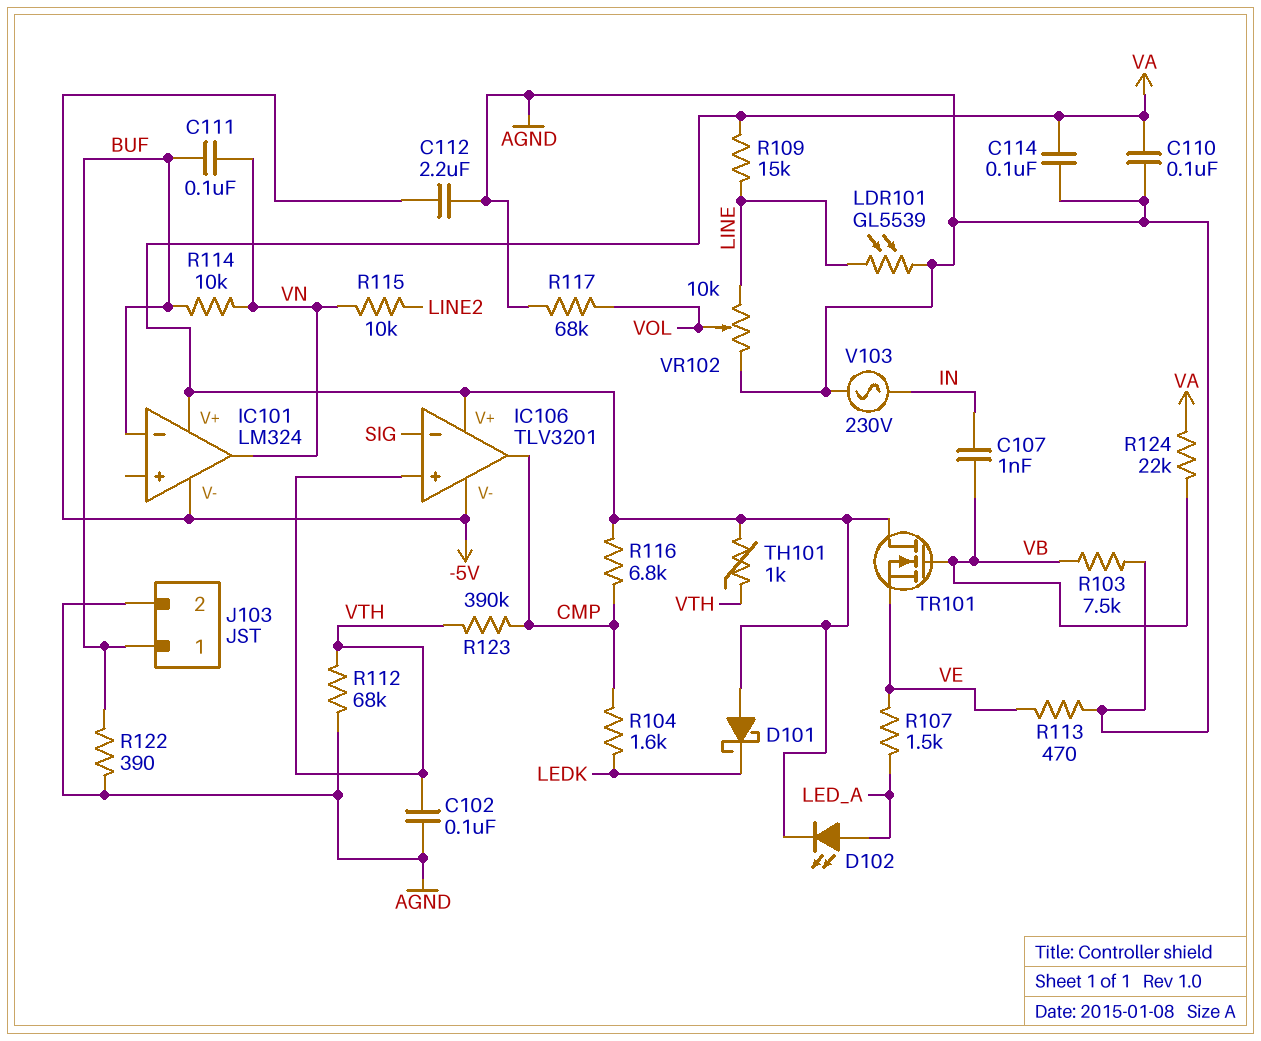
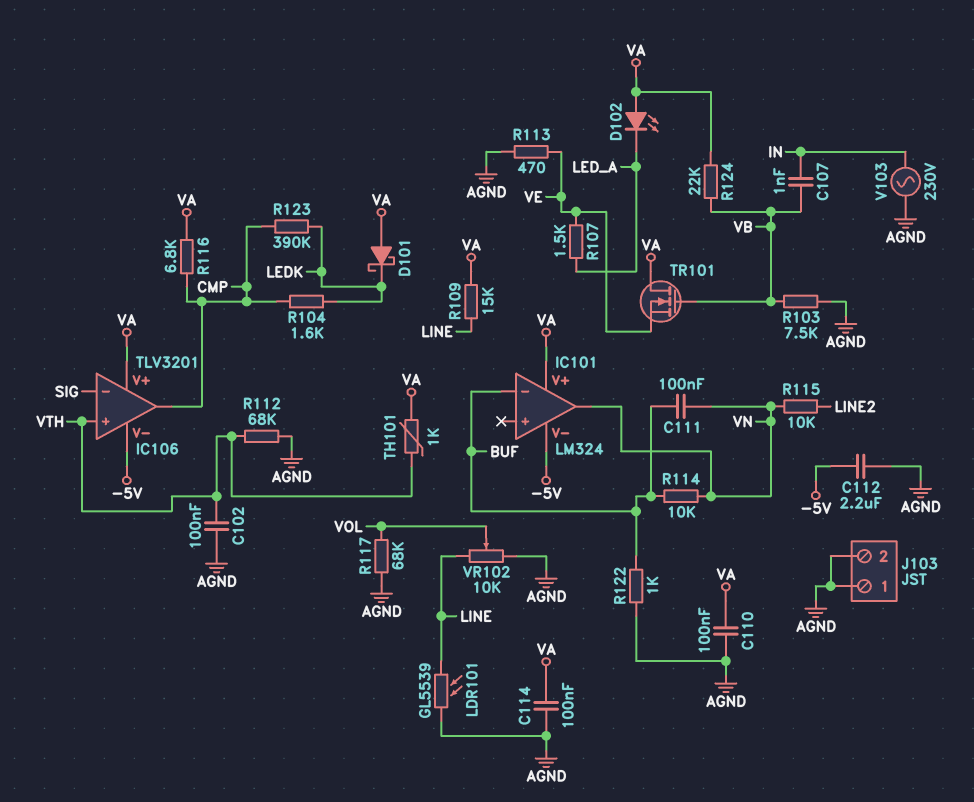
D102: LED (A LED_A, K VA) -> LED (A VA, K LED_A)
J103 pin 1: BUF -> AGND
R122: 390 (AGND, BUF) -> 1k (AGND, BUF)
R123: 390k (CMP, VTH) -> 390k (CMP, LEDK)

